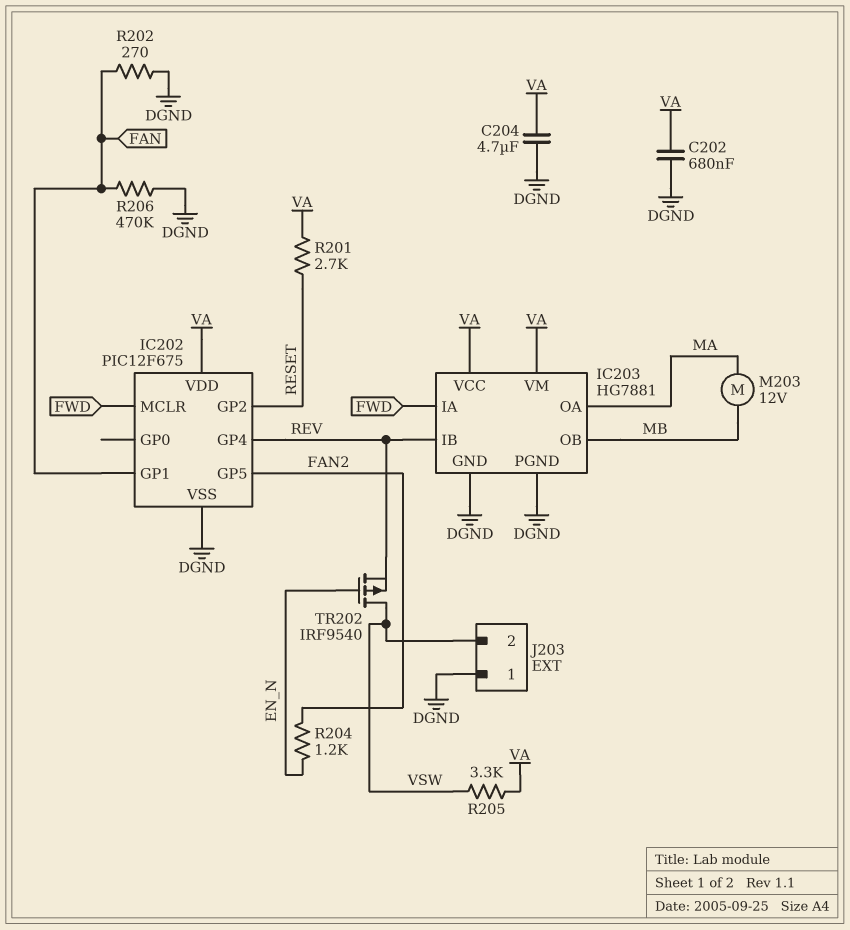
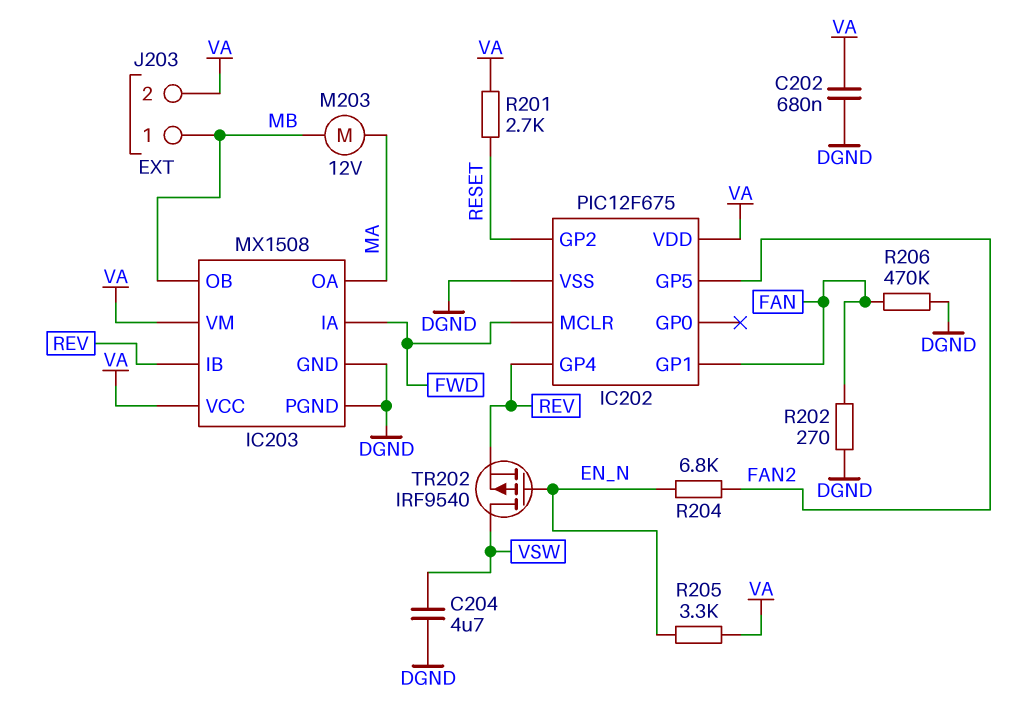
C204: 4.7uF (DGND, VA) -> 4.7uF (DGND, VSW)
IC203: HG7881 -> MX1508
J203 pin 1: DGND -> MB
J203 pin 2: VSW -> VA
R204: 1.2k (EN_N, FAN2) -> 6.8k (EN_N, FAN2)
R205: 3.3k (VA, VSW) -> 3.3k (EN_N, VA)

